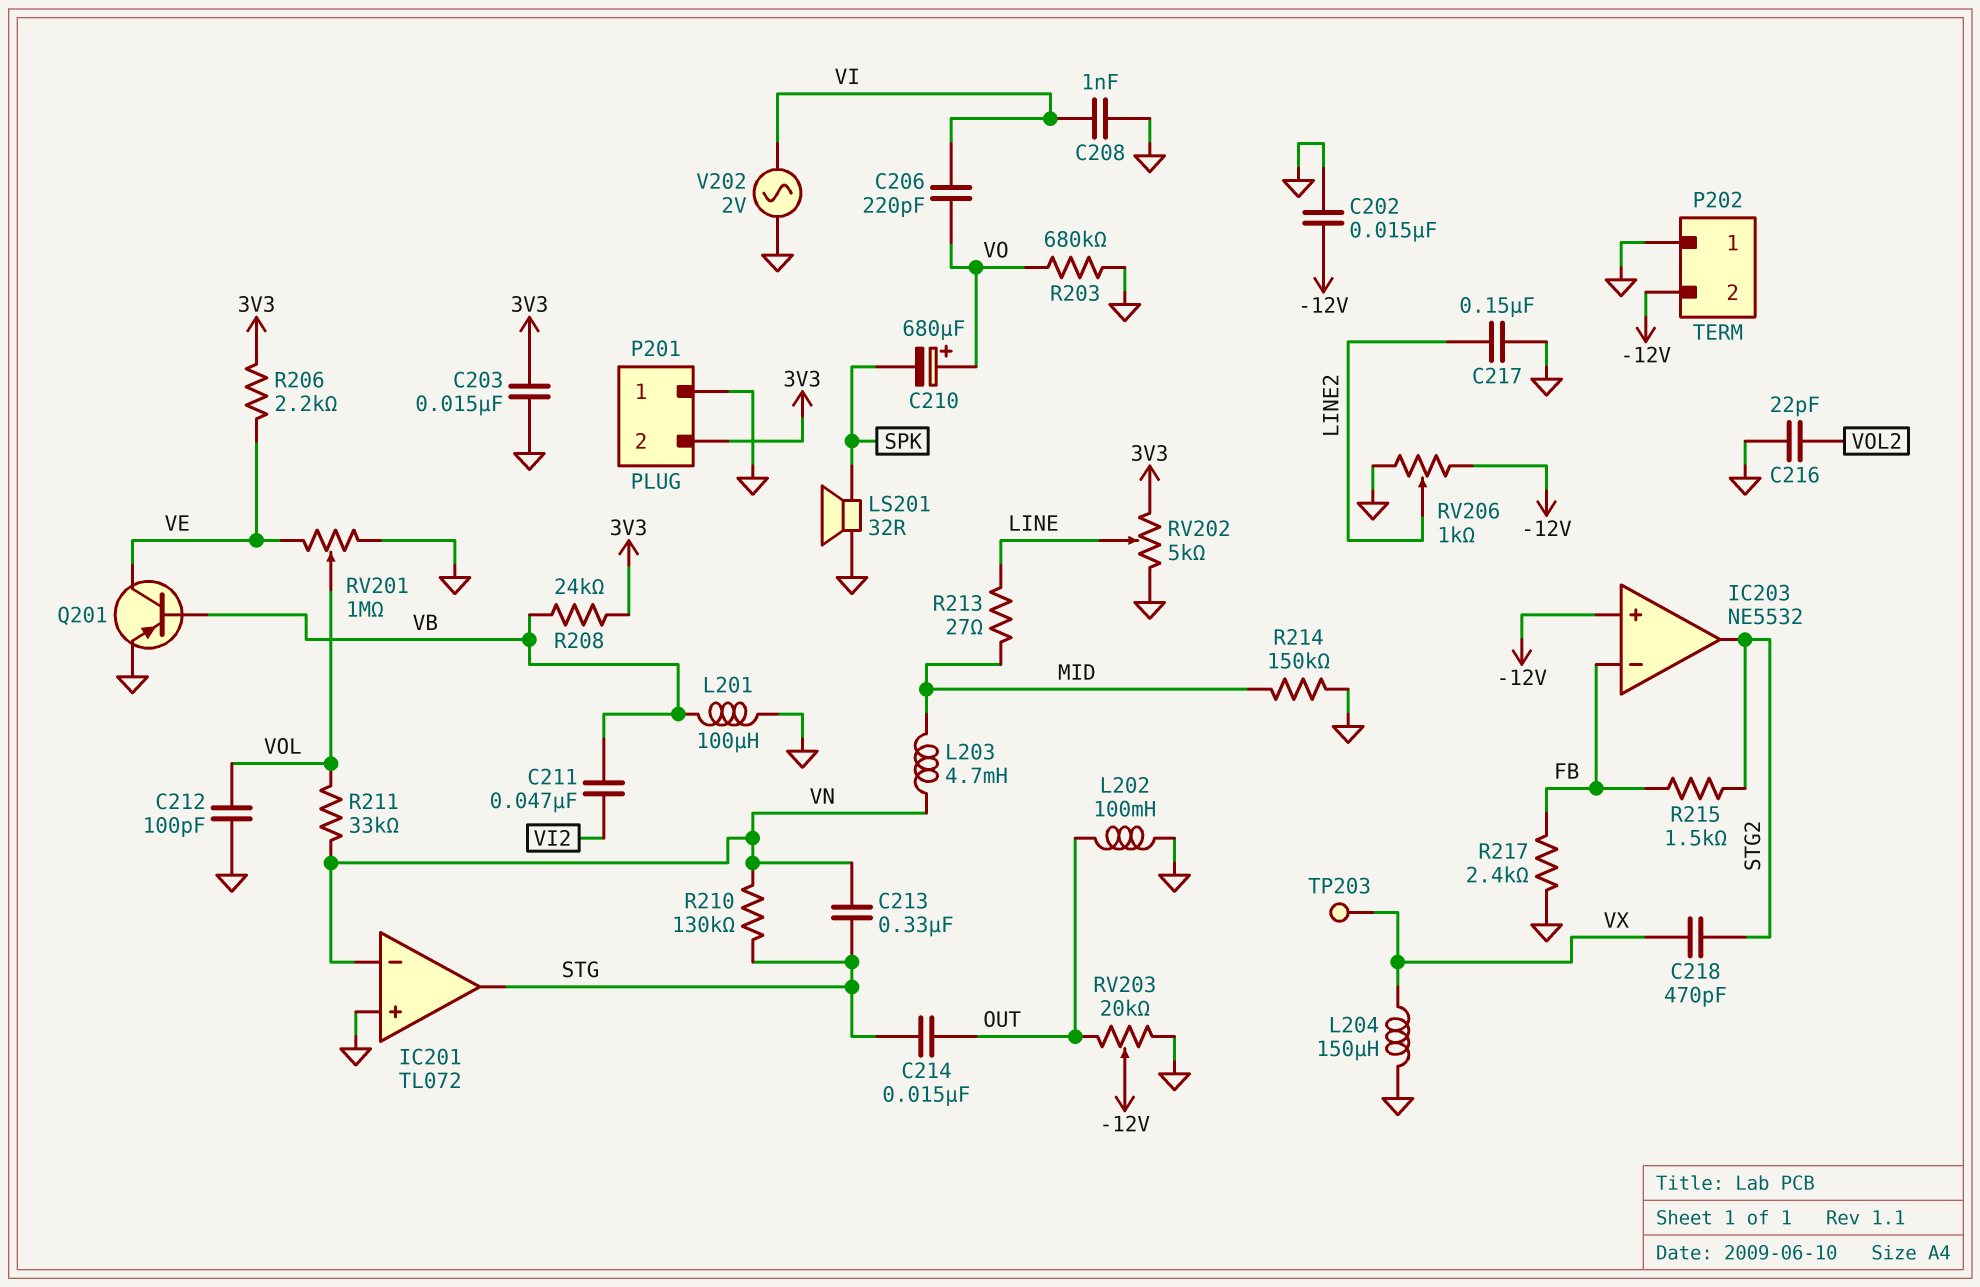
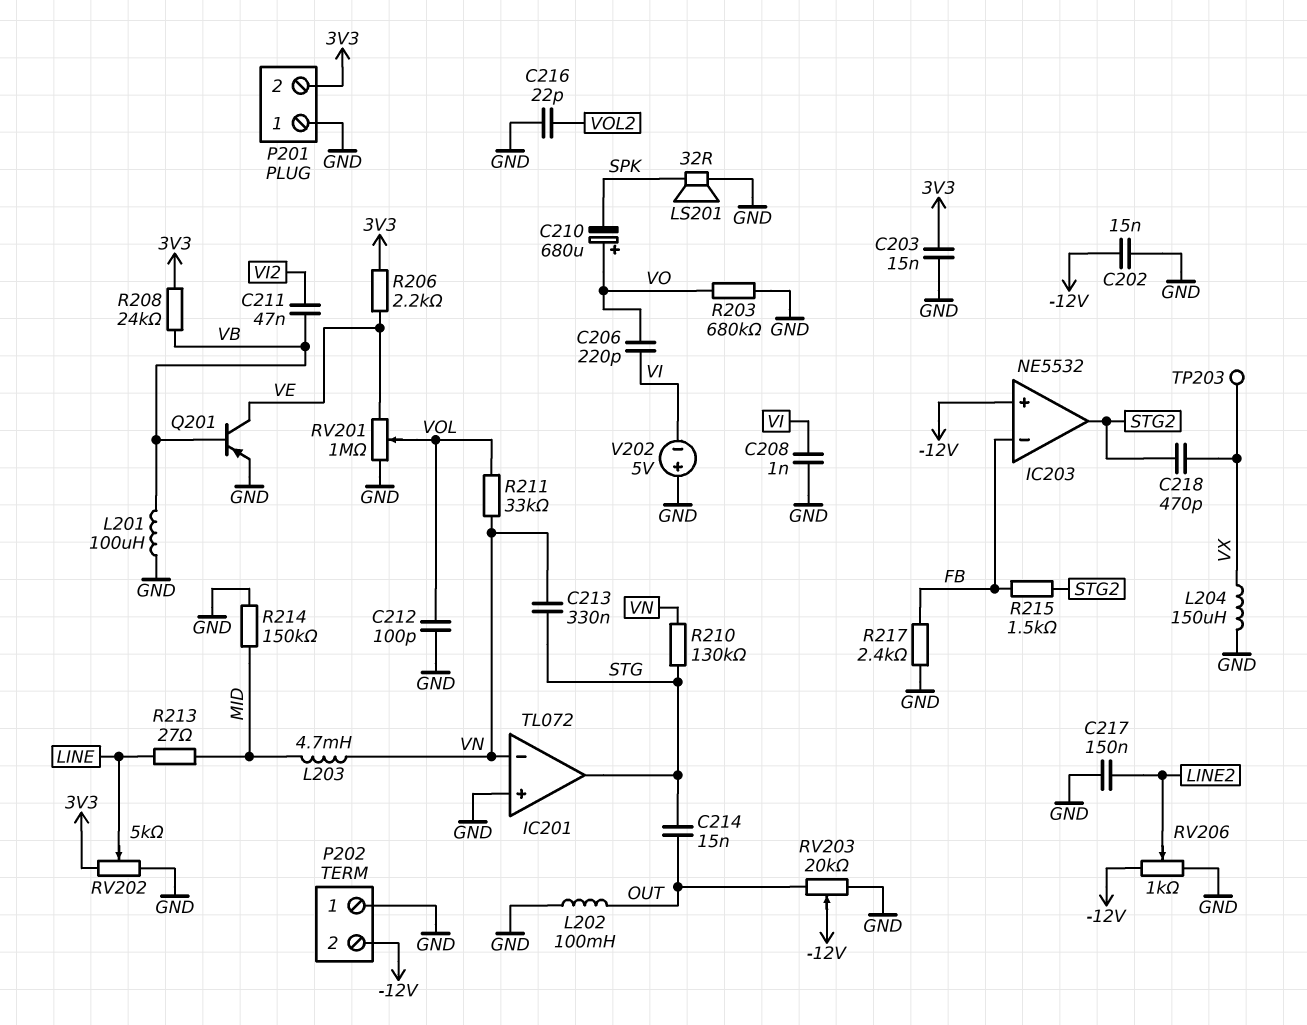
V202: AC 2V (GND, VI) -> 5V (plus GND, minus VI)

